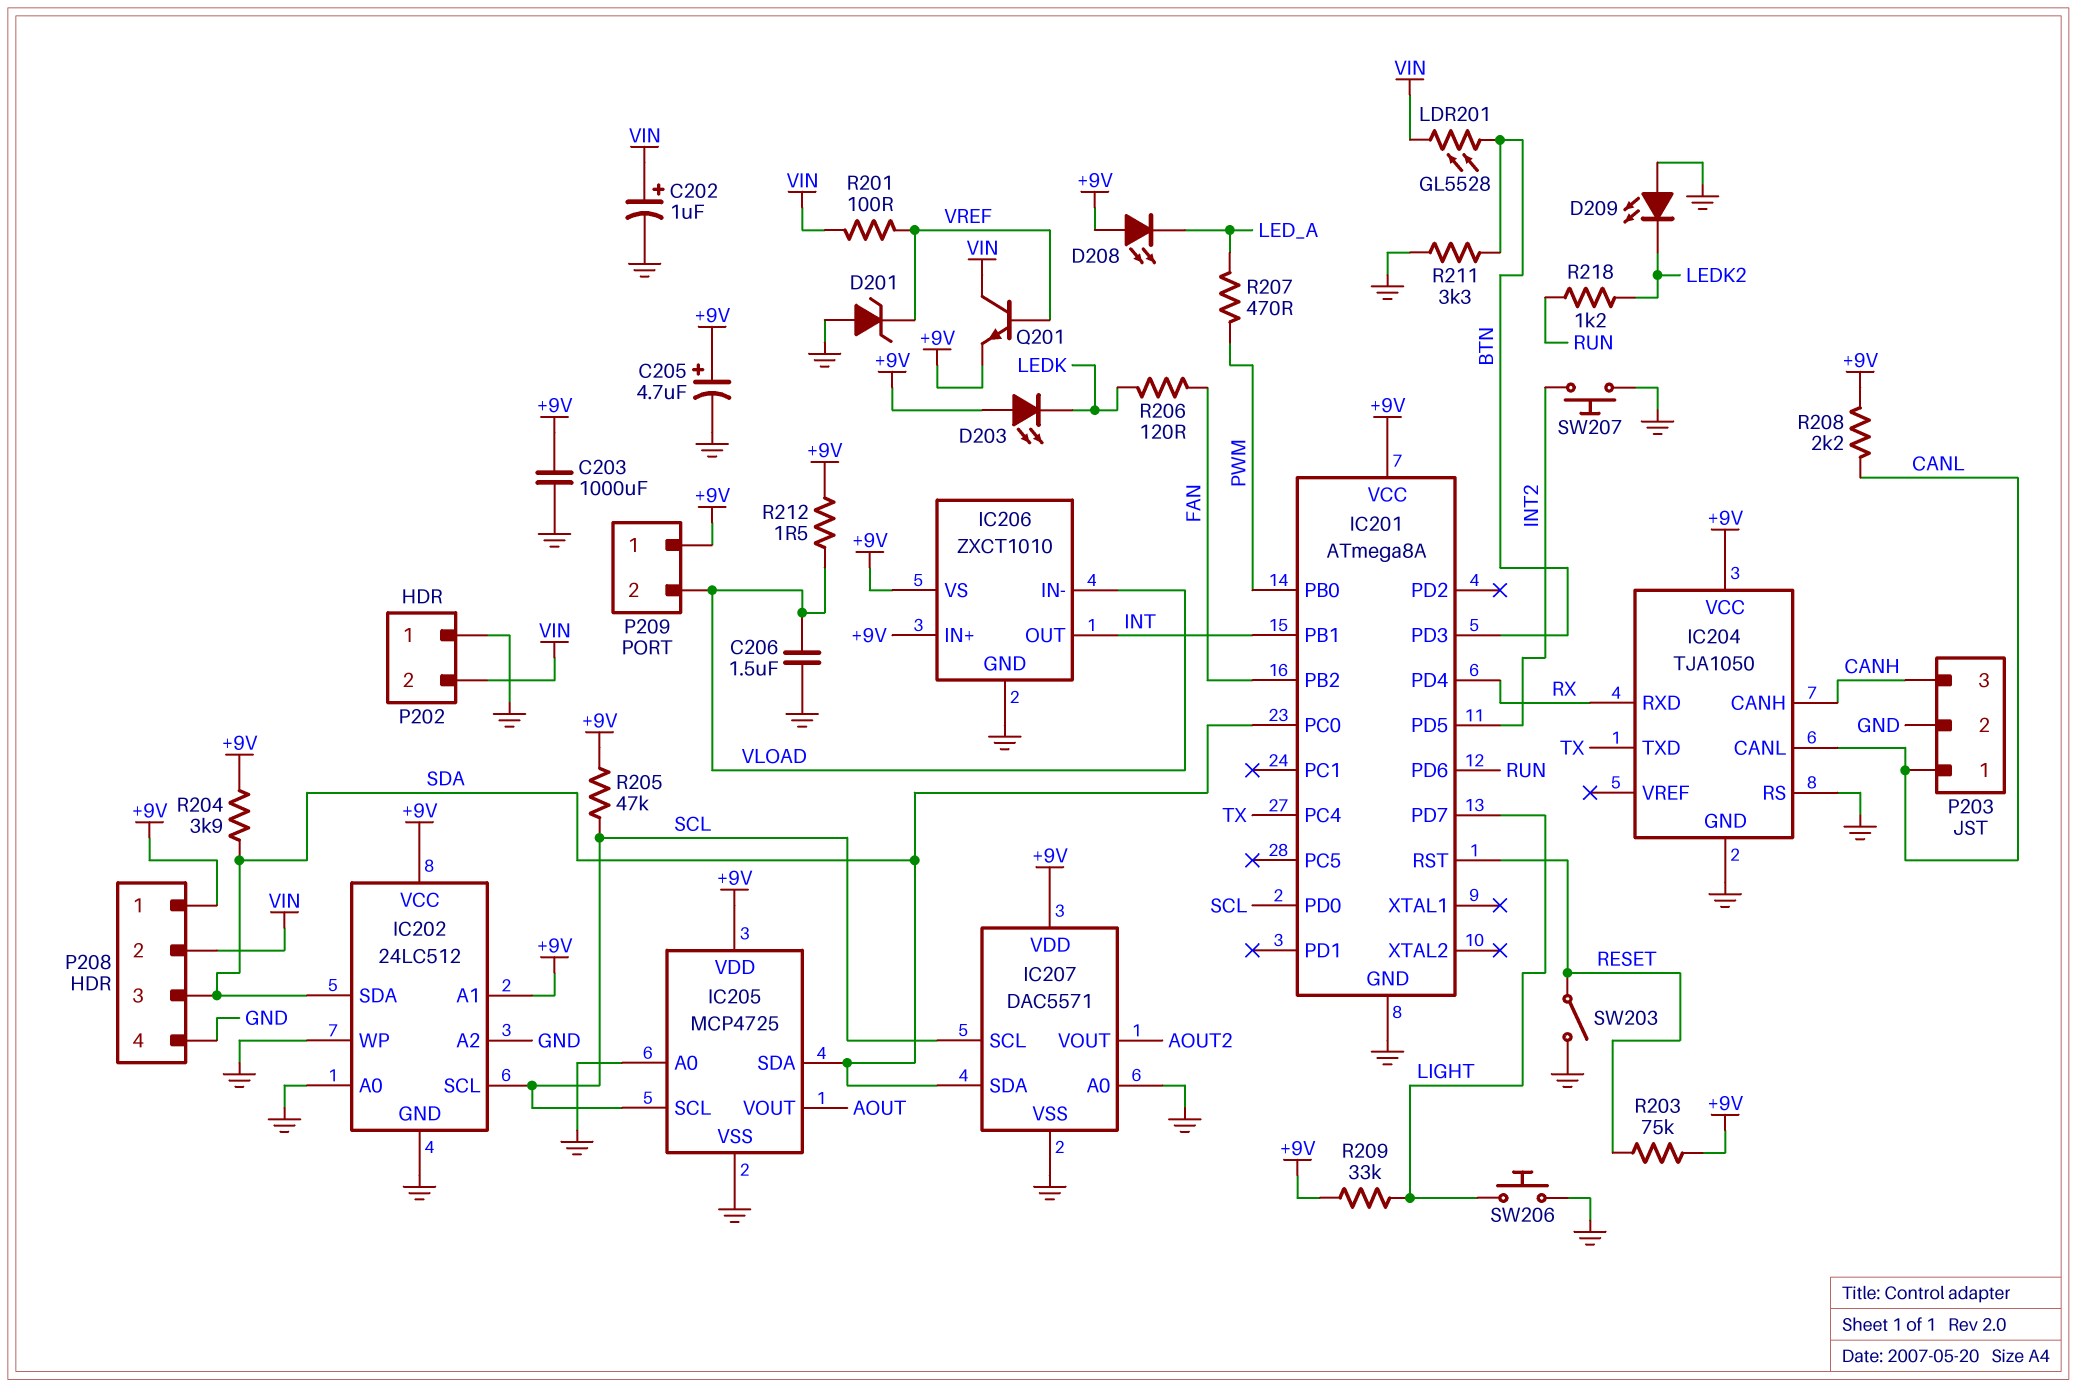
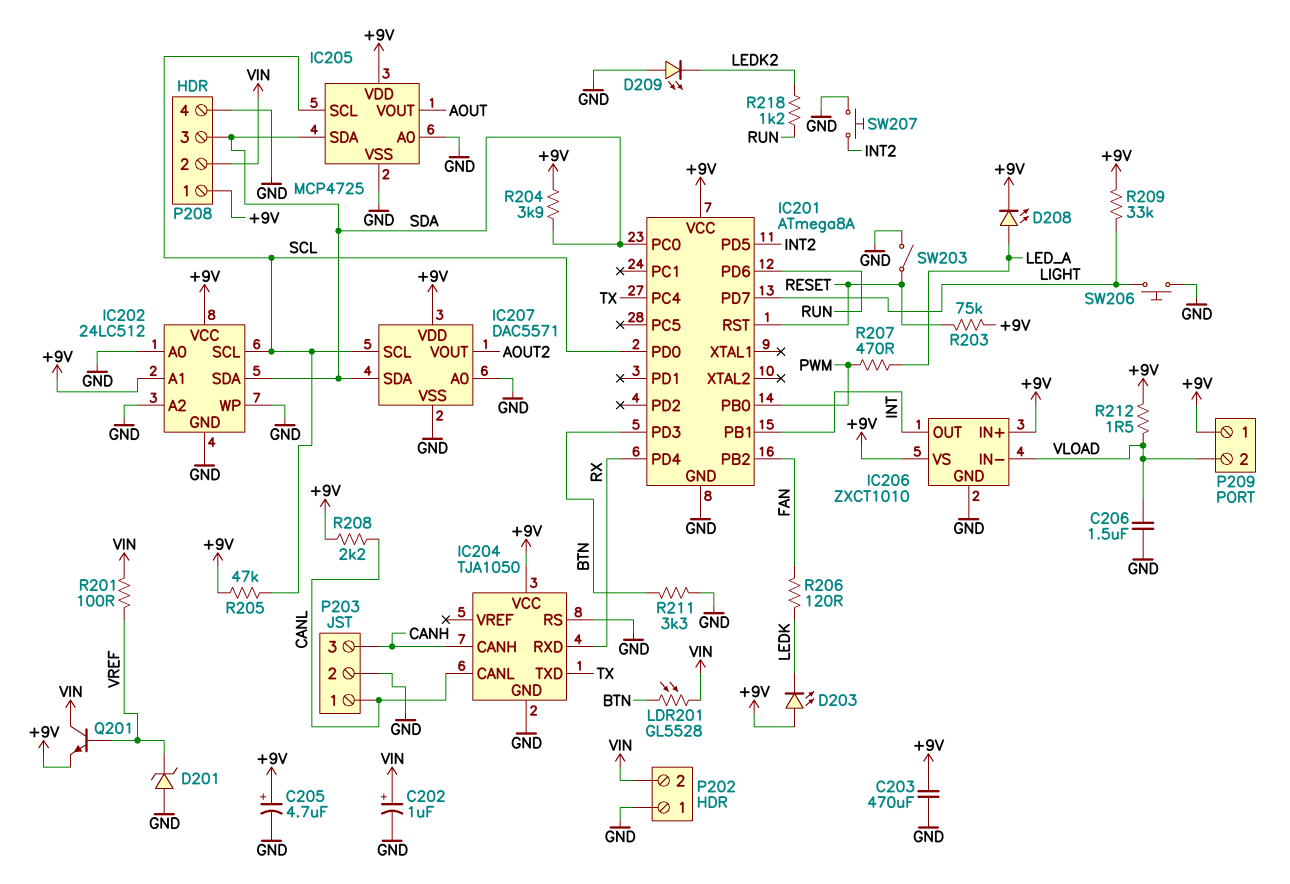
C203: 1000uF (+9V, GND) -> 470uF (+9V, GND)
D208: LED (A +9V, K LED_A) -> LED (A LED_A, K +9V)

